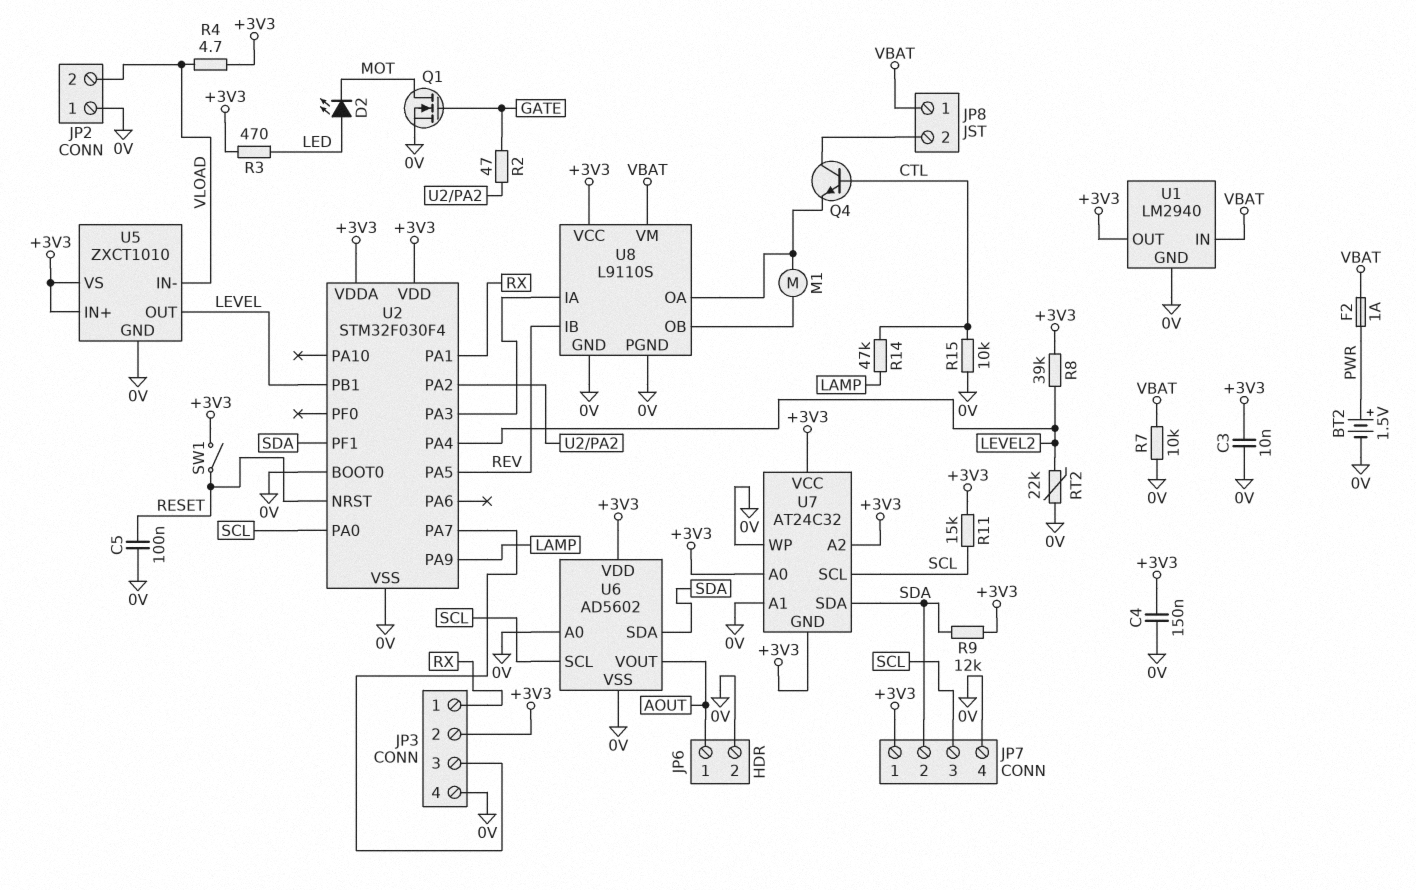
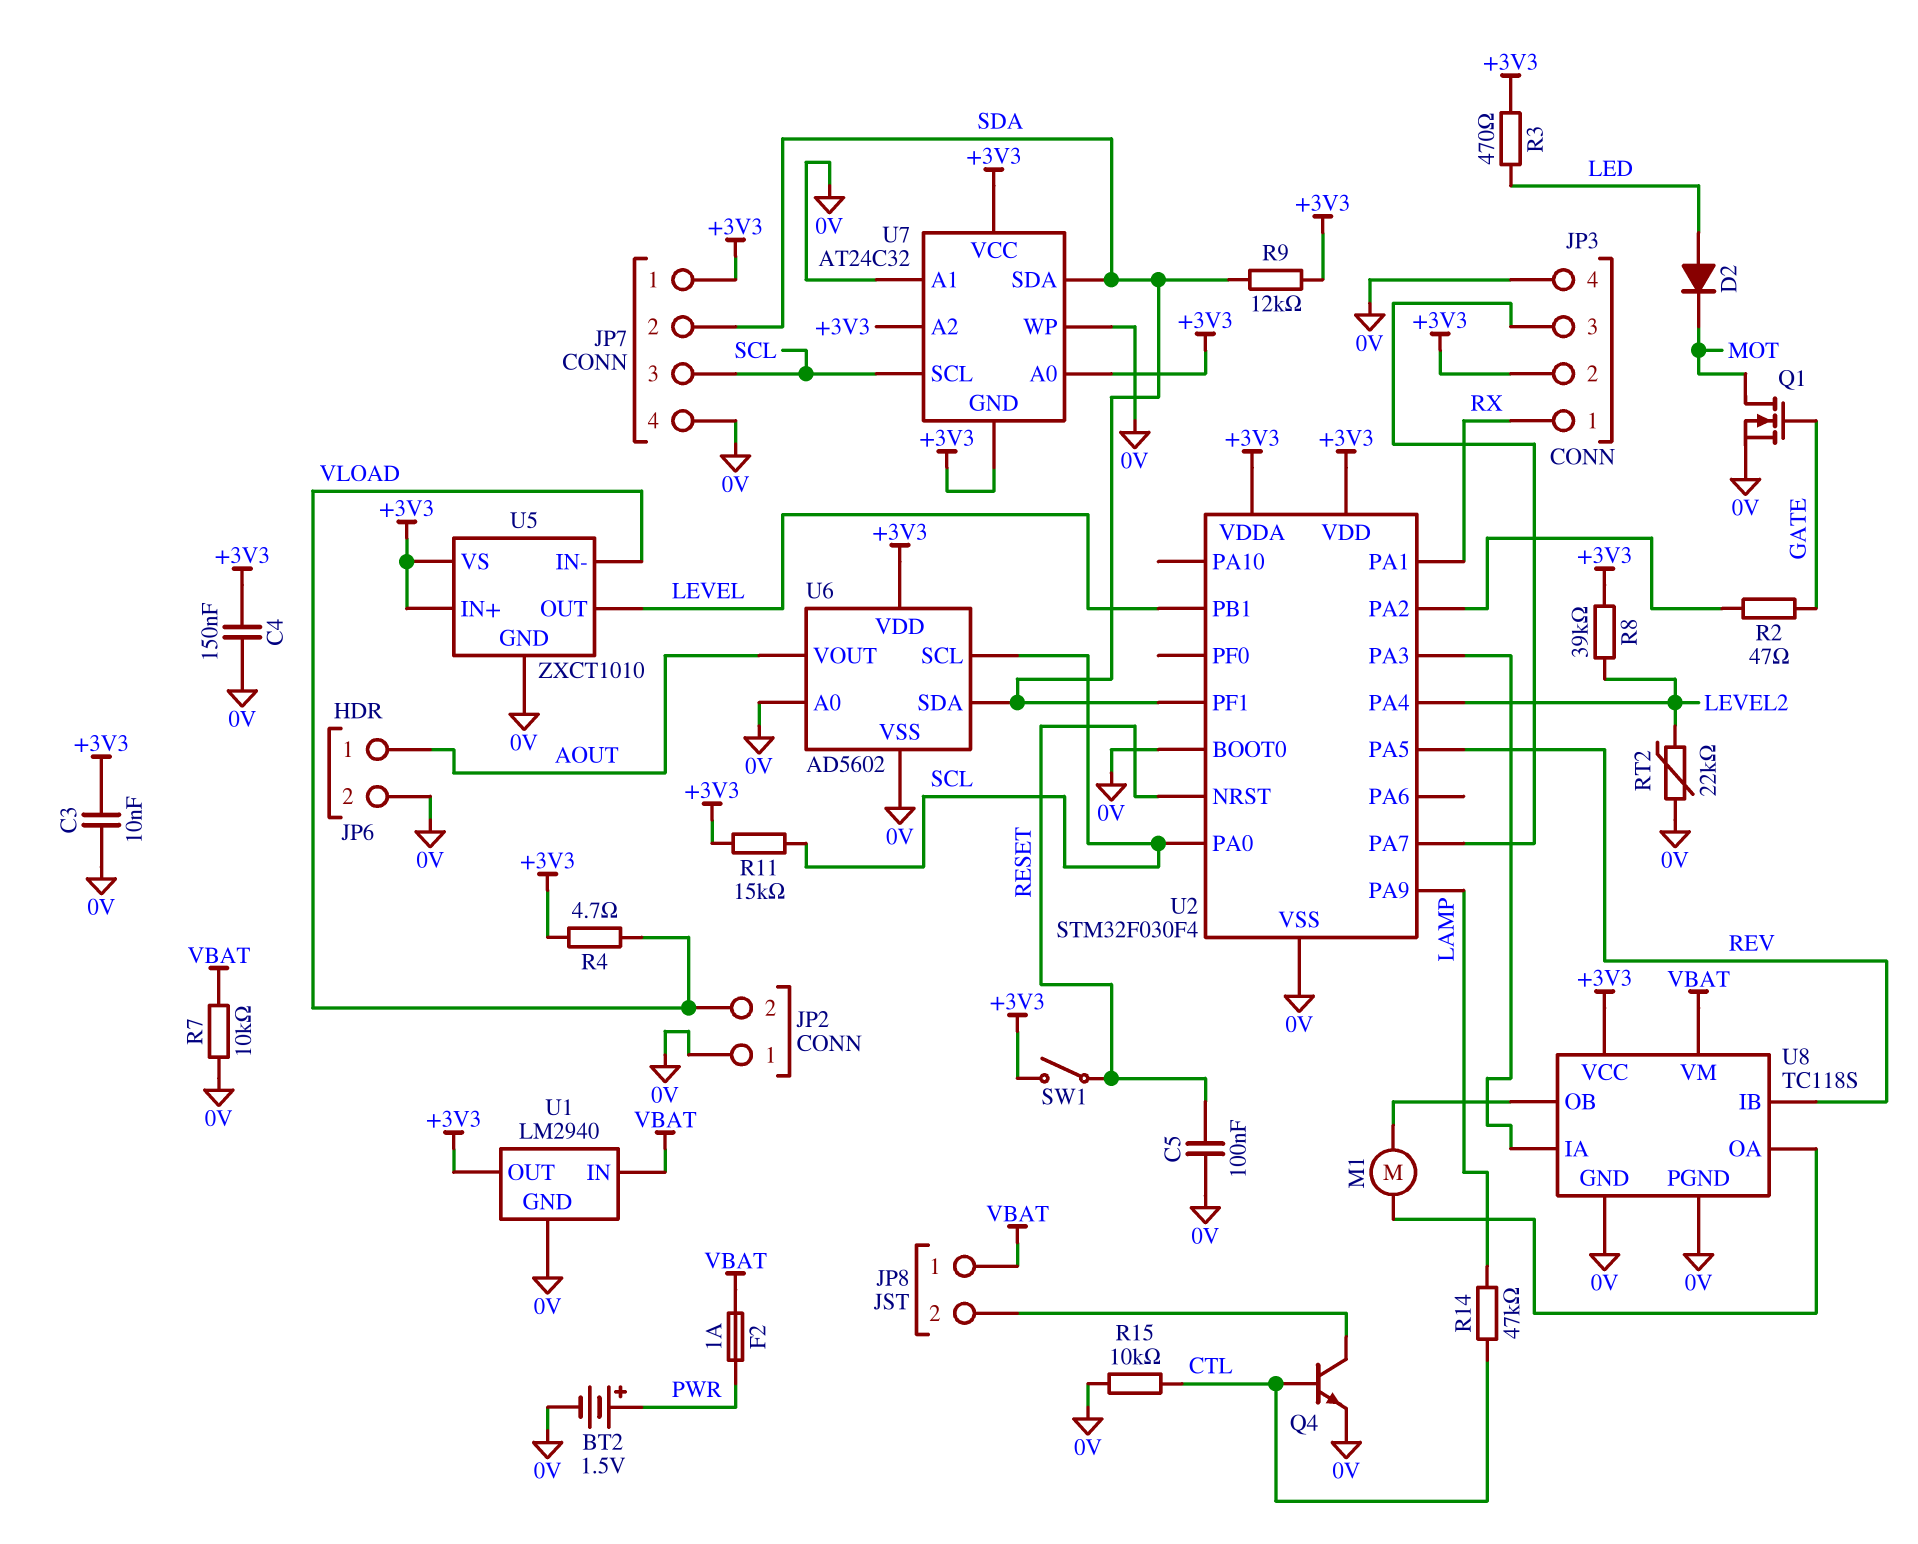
D2: LED (A LED, K MOT) -> diode (A LED, K MOT)
Q4: NPN (B CTL, C JP8/2, E U8/OA) -> NPN (B CTL, C JP8/2, E 0V)
U8: L9110S -> TC118S

